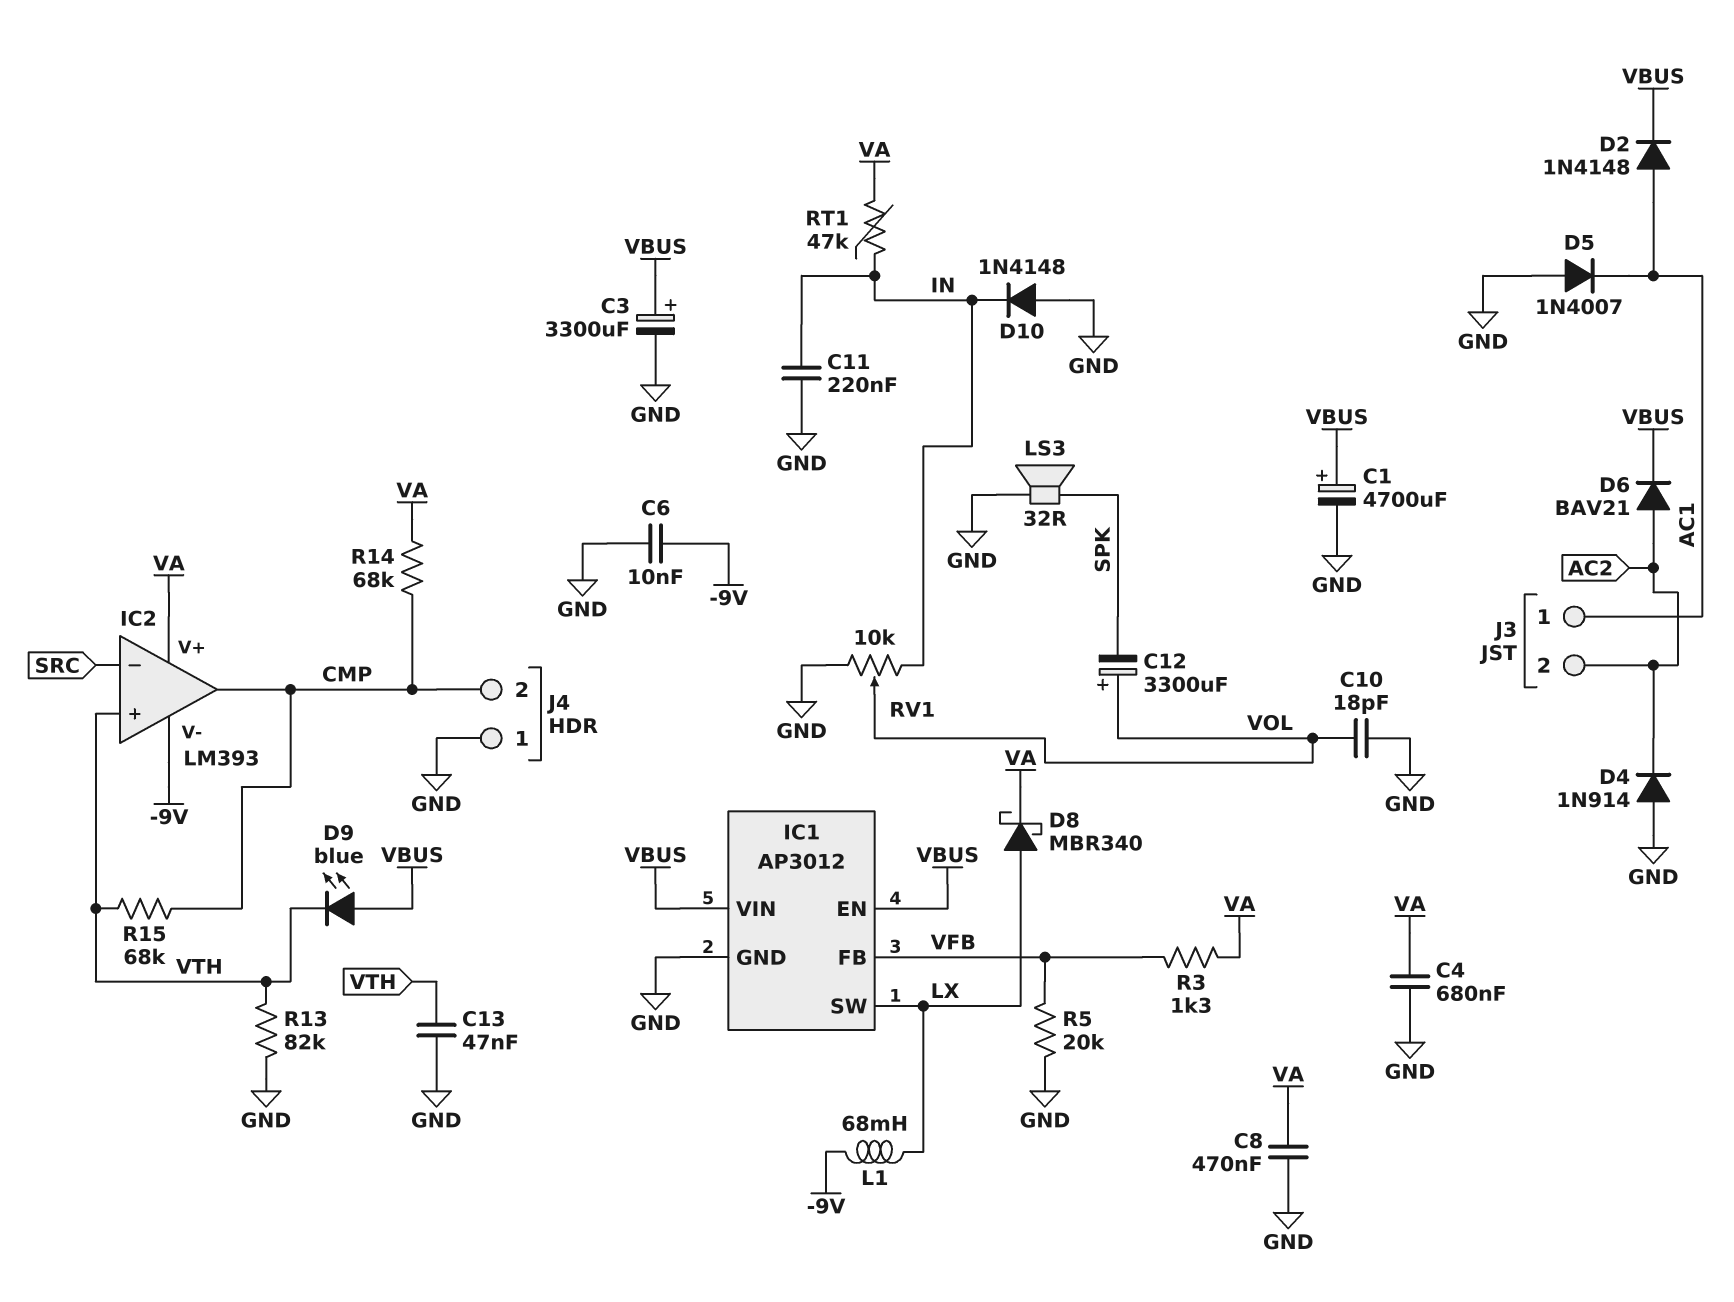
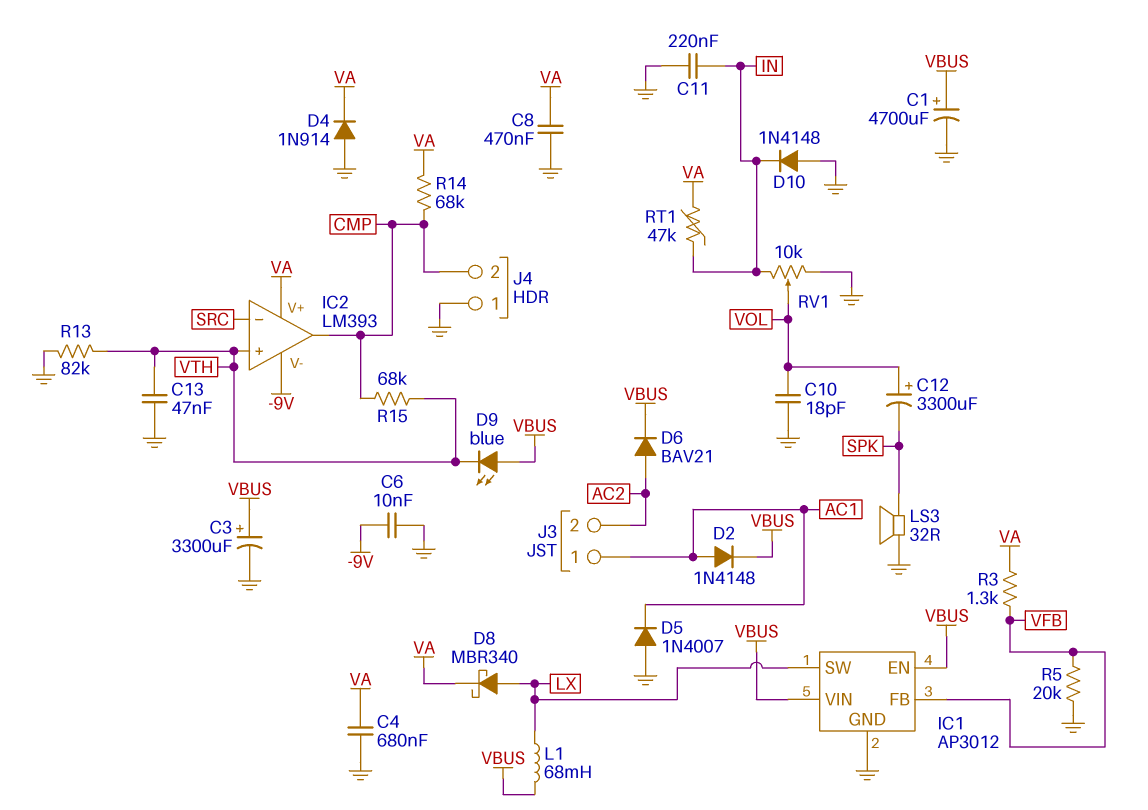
D4: diode 1N914 (A GND, K AC2) -> diode 1N914 (A GND, K VA)
L1: 68mH (-9V, LX) -> 68mH (LX, VBUS)

